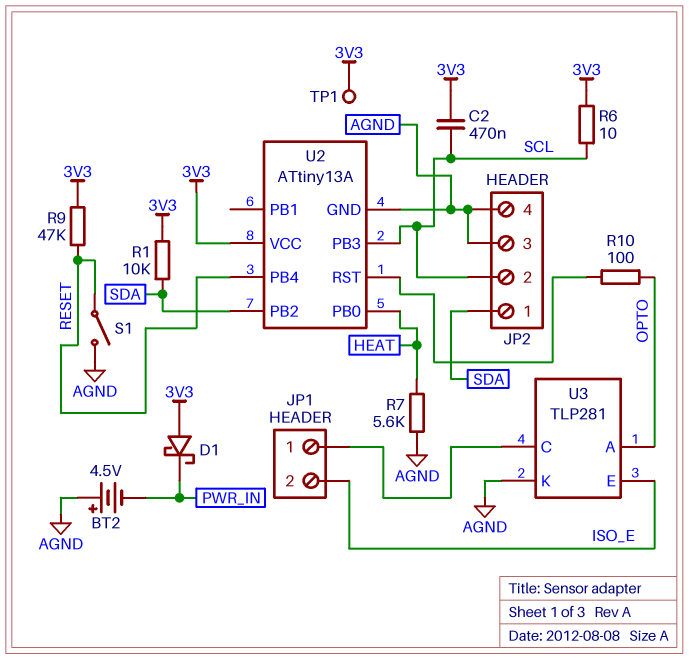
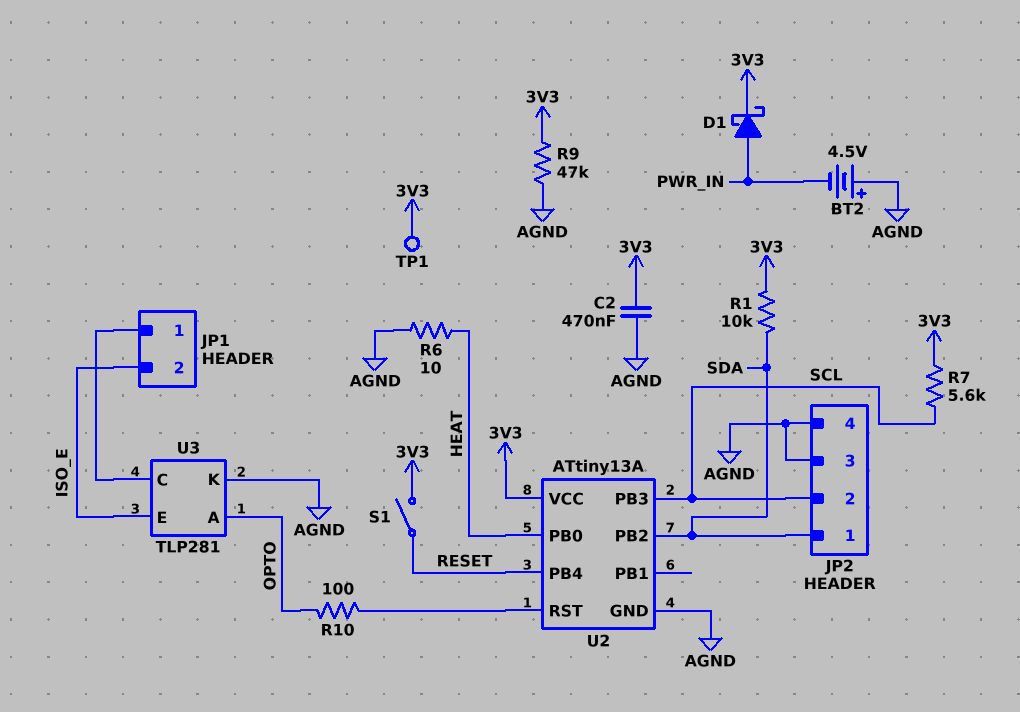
C2: 470nF (3V3, SCL) -> 470nF (3V3, AGND)
D1: schottky (A 3V3, K PWR_IN) -> schottky (A PWR_IN, K 3V3)
R6: 10 (3V3, SCL) -> 10 (AGND, HEAT)
R7: 5.6k (AGND, HEAT) -> 5.6k (3V3, SCL)
R9: 47k (3V3, RESET) -> 47k (3V3, AGND)
S1: switch (AGND, RESET) -> switch (3V3, RESET)

